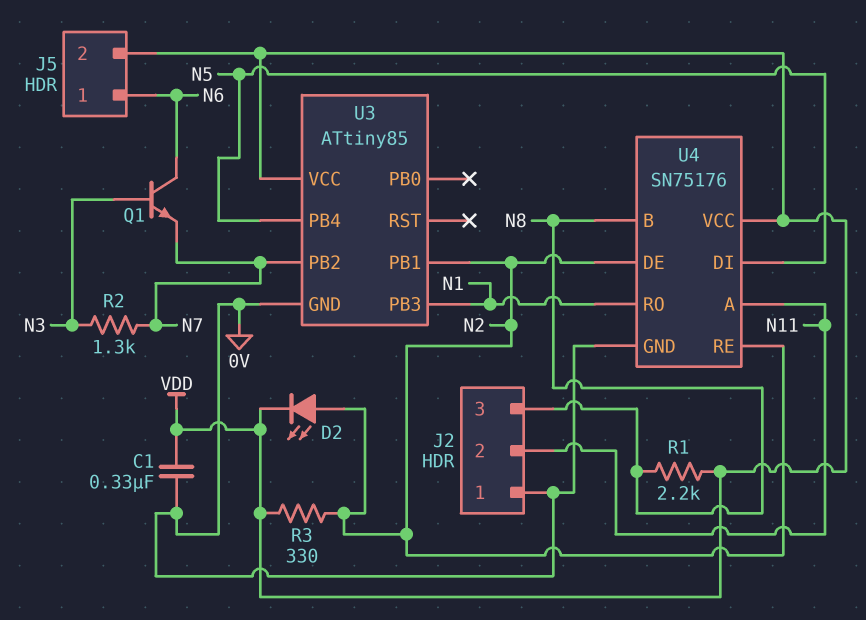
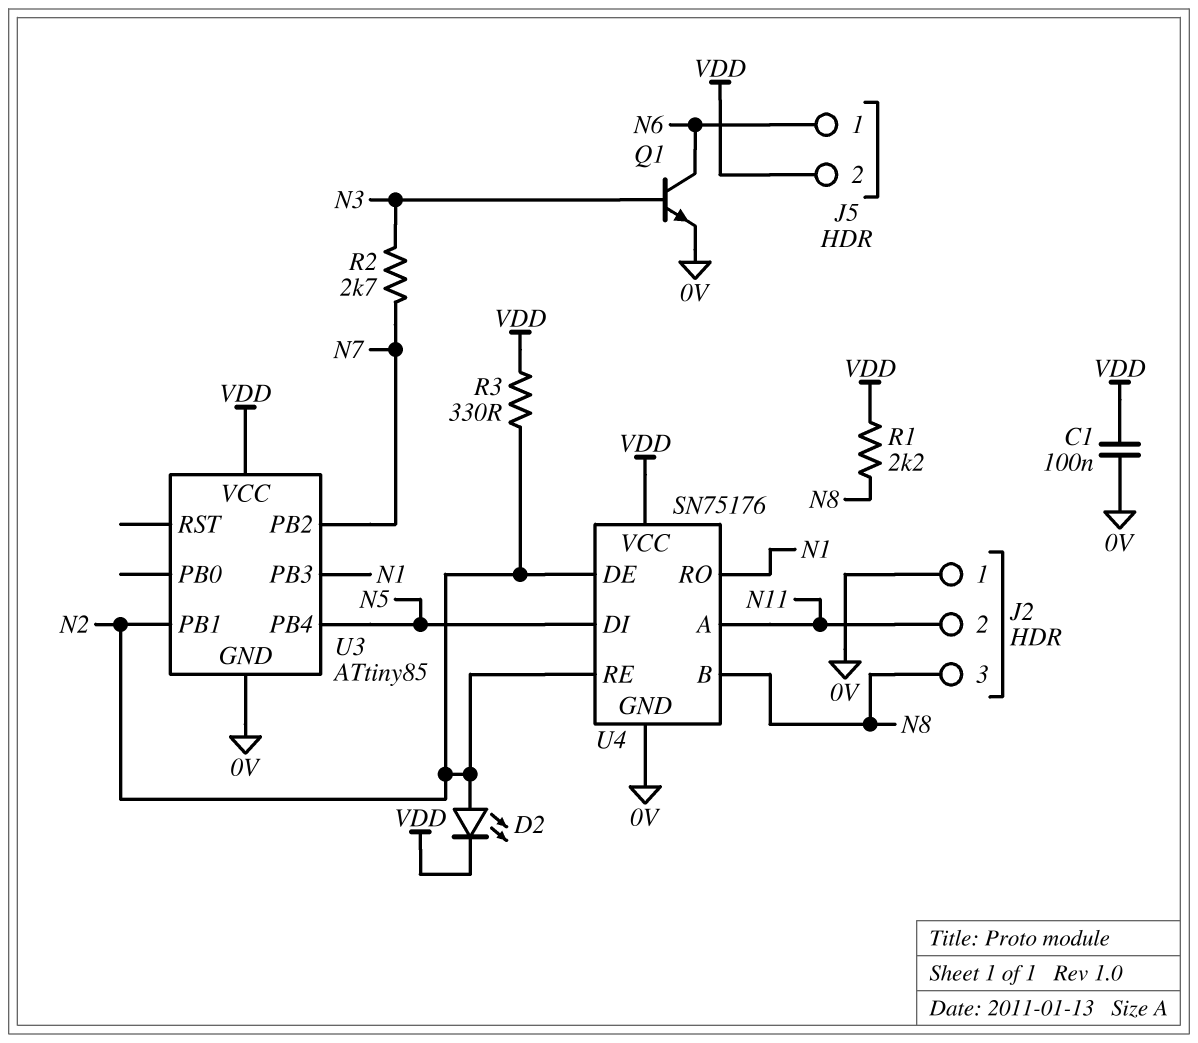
C1: 330nF (0V, VDD) -> 100nF (0V, VDD)
Q1: NPN (B N3, C N6, E N7) -> NPN (B N3, C N6, E 0V)
R2: 1.3k (N3, N7) -> 2.7k (N3, N7)

